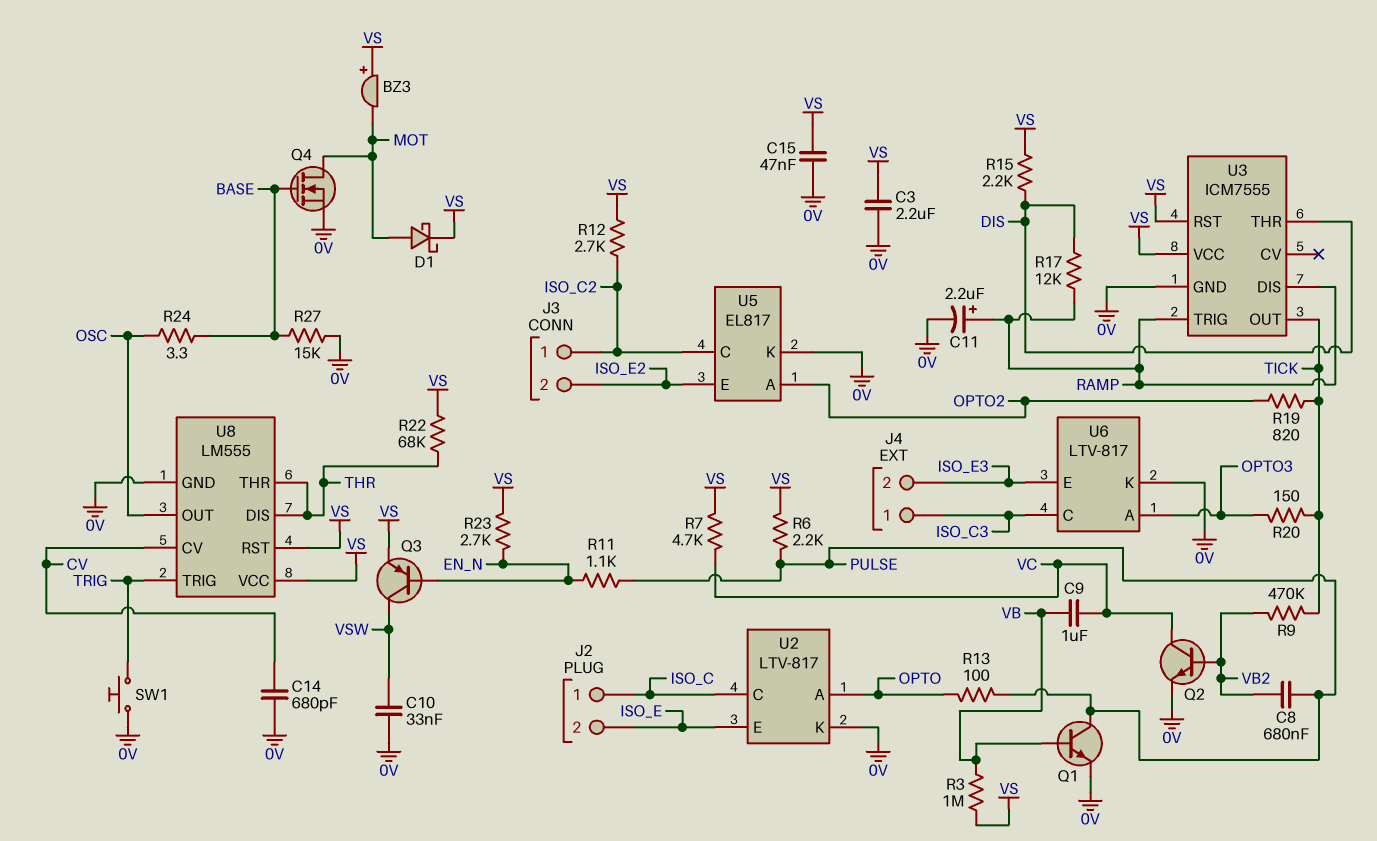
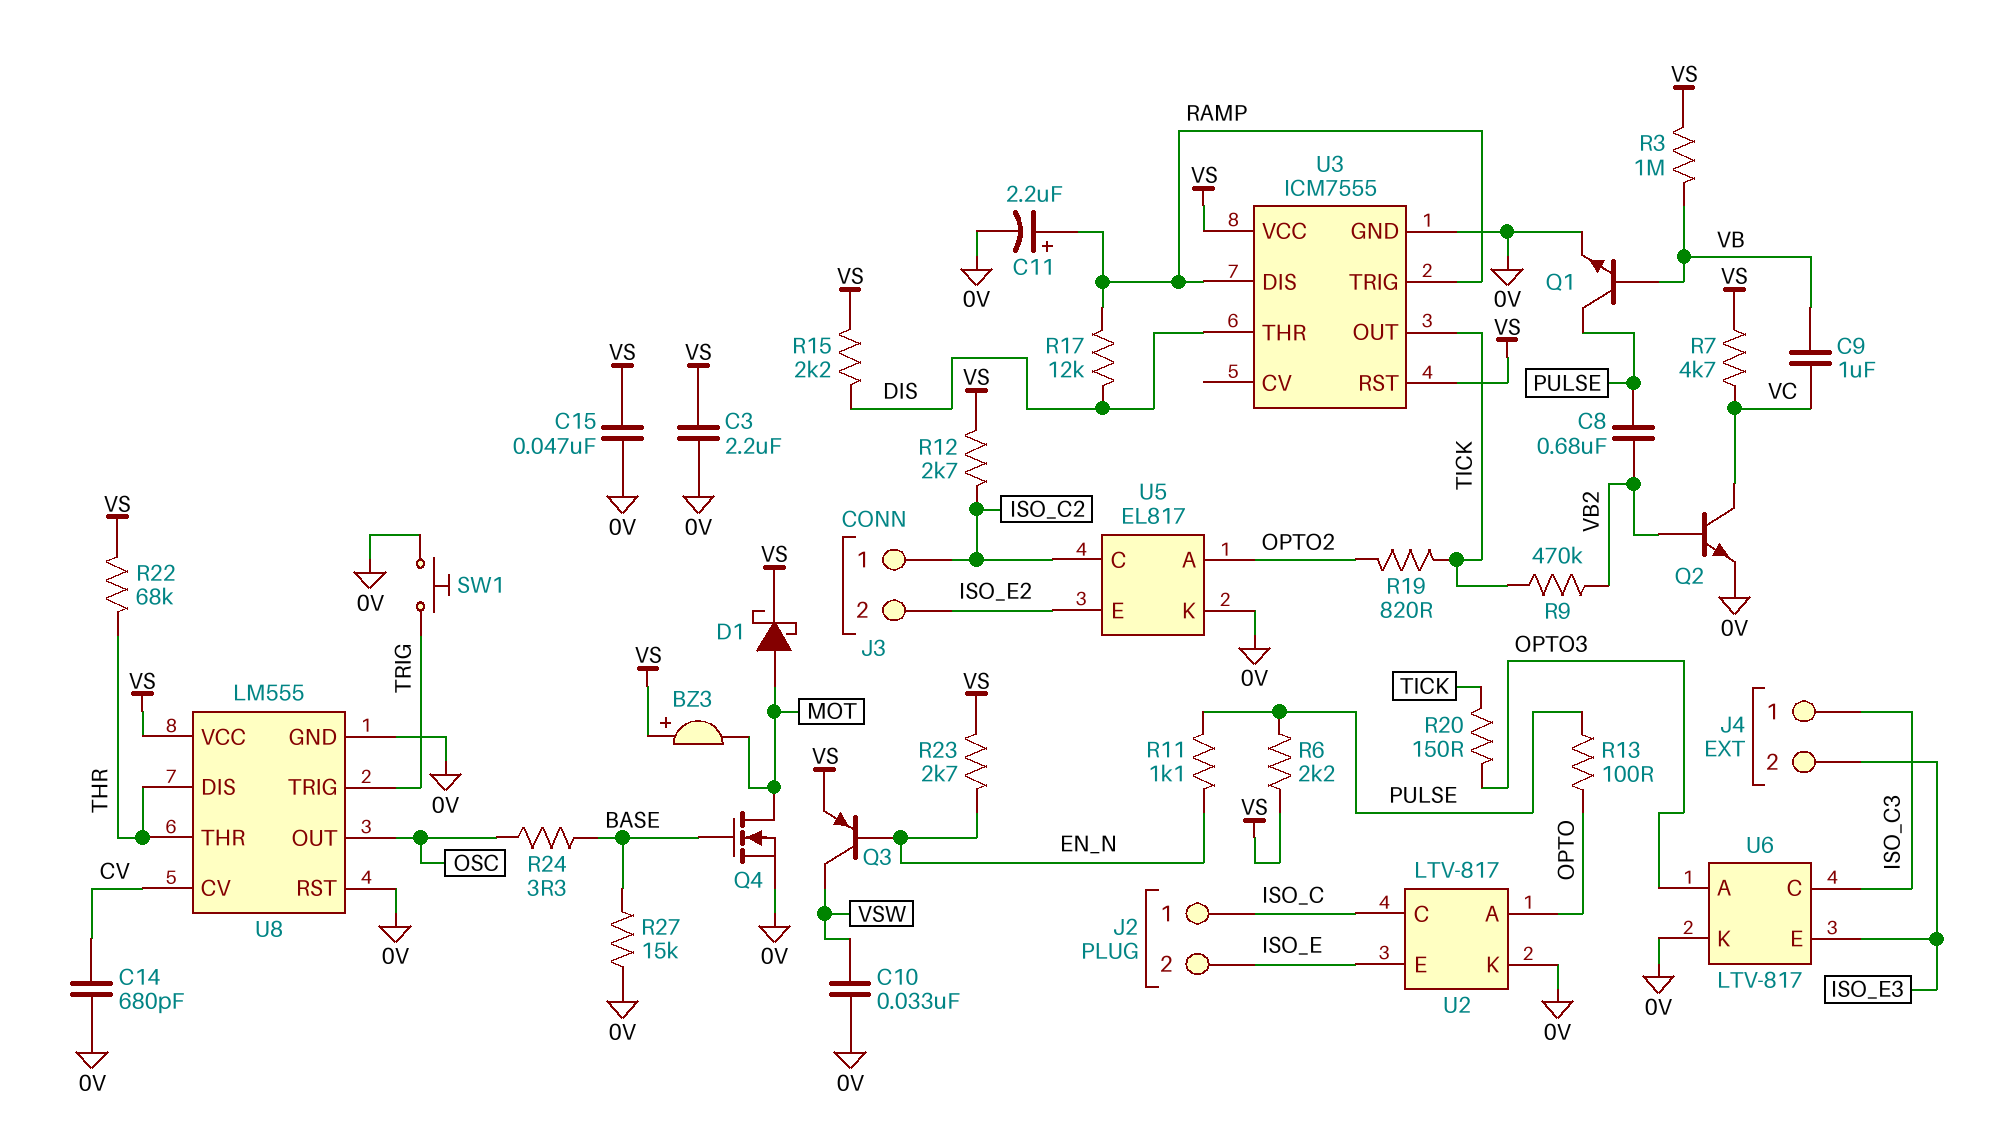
U8 pin RST: VS -> 0V

